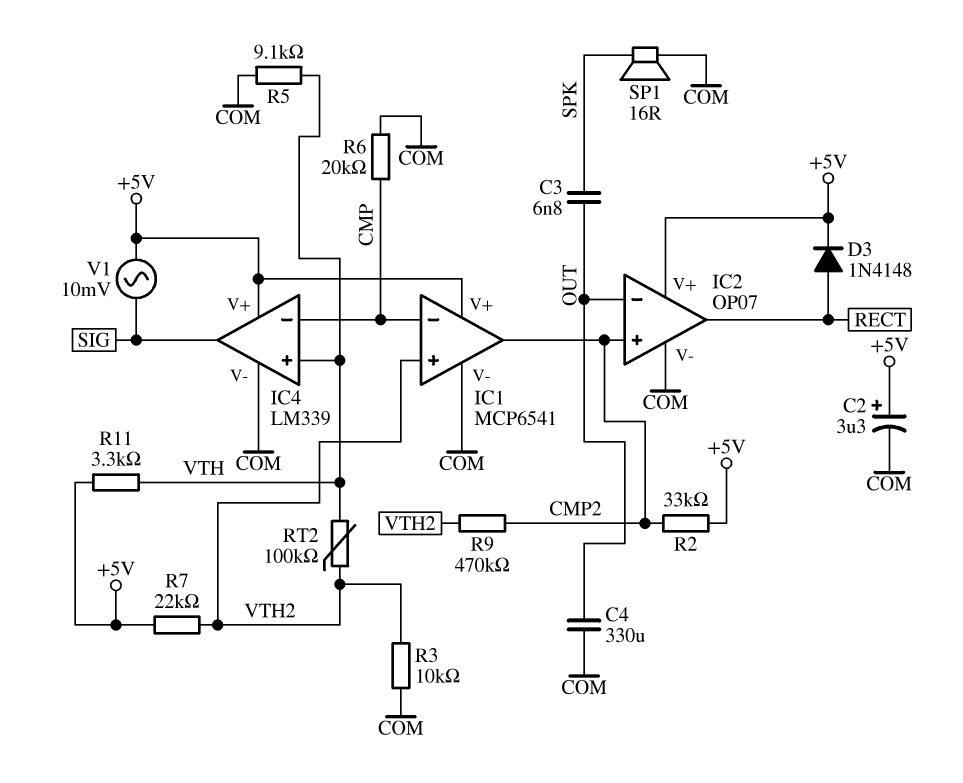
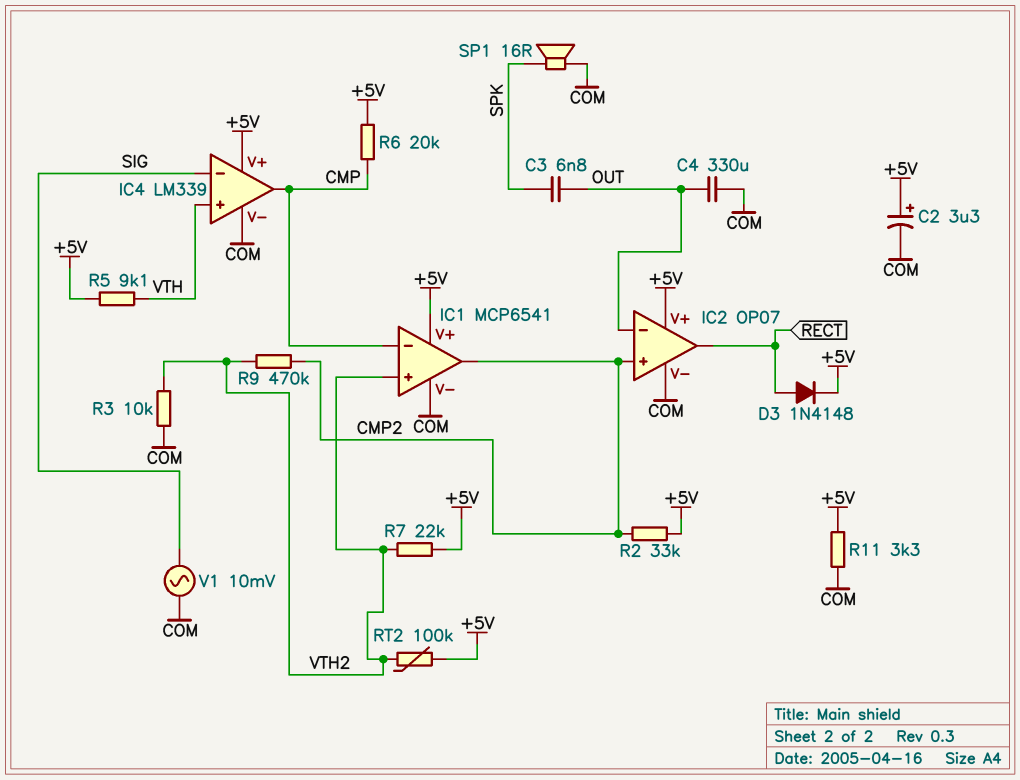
IC4 pin in-: CMP -> SIG
IC4 pin out: SIG -> CMP
R5: 9.1k (COM, VTH) -> 9.1k (+5V, VTH)
R6: 20k (CMP, COM) -> 20k (+5V, CMP)
R11: 3.3k (+5V, VTH) -> 3.3k (+5V, COM)
RT2: 100k (VTH, VTH2) -> 100k (+5V, VTH2)
V1: AC 10mV (+5V, SIG) -> AC 10mV (COM, SIG)

